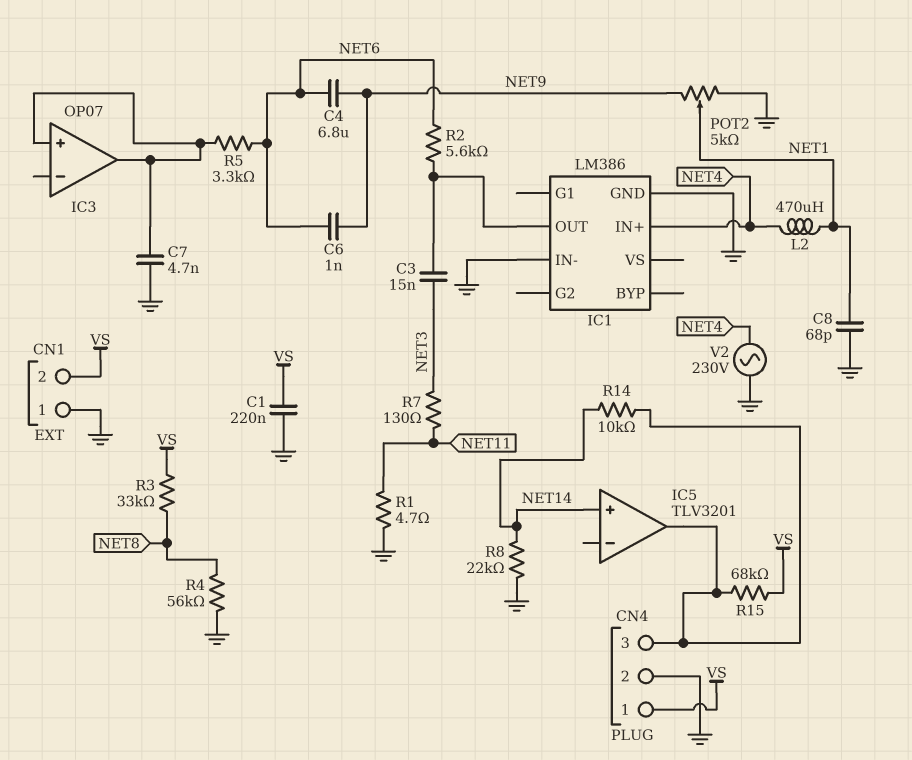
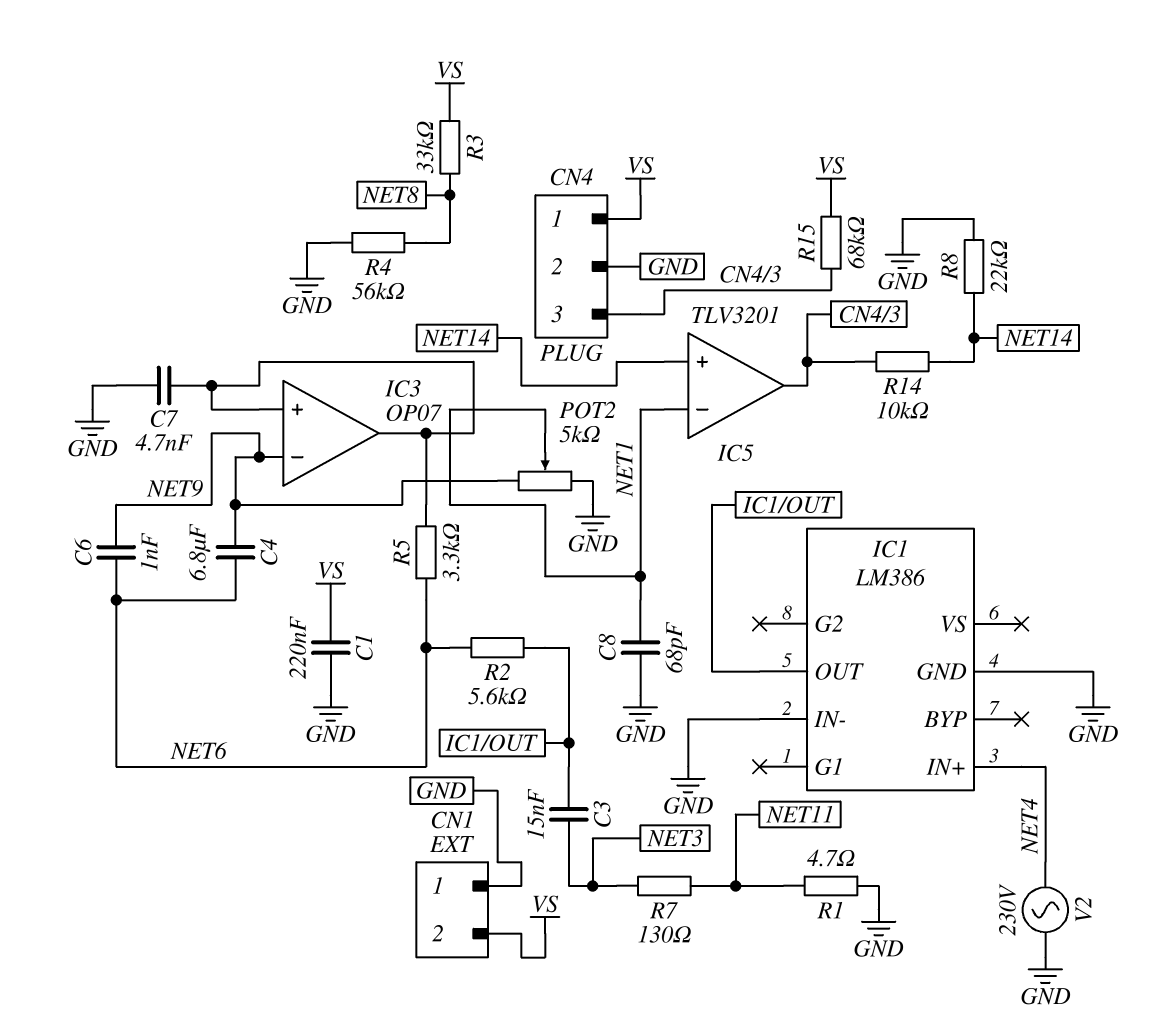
IC3 pin in-: none -> NET9
IC5 pin in-: none -> NET1
L2: 470uH (NET1, NET4) -> none

